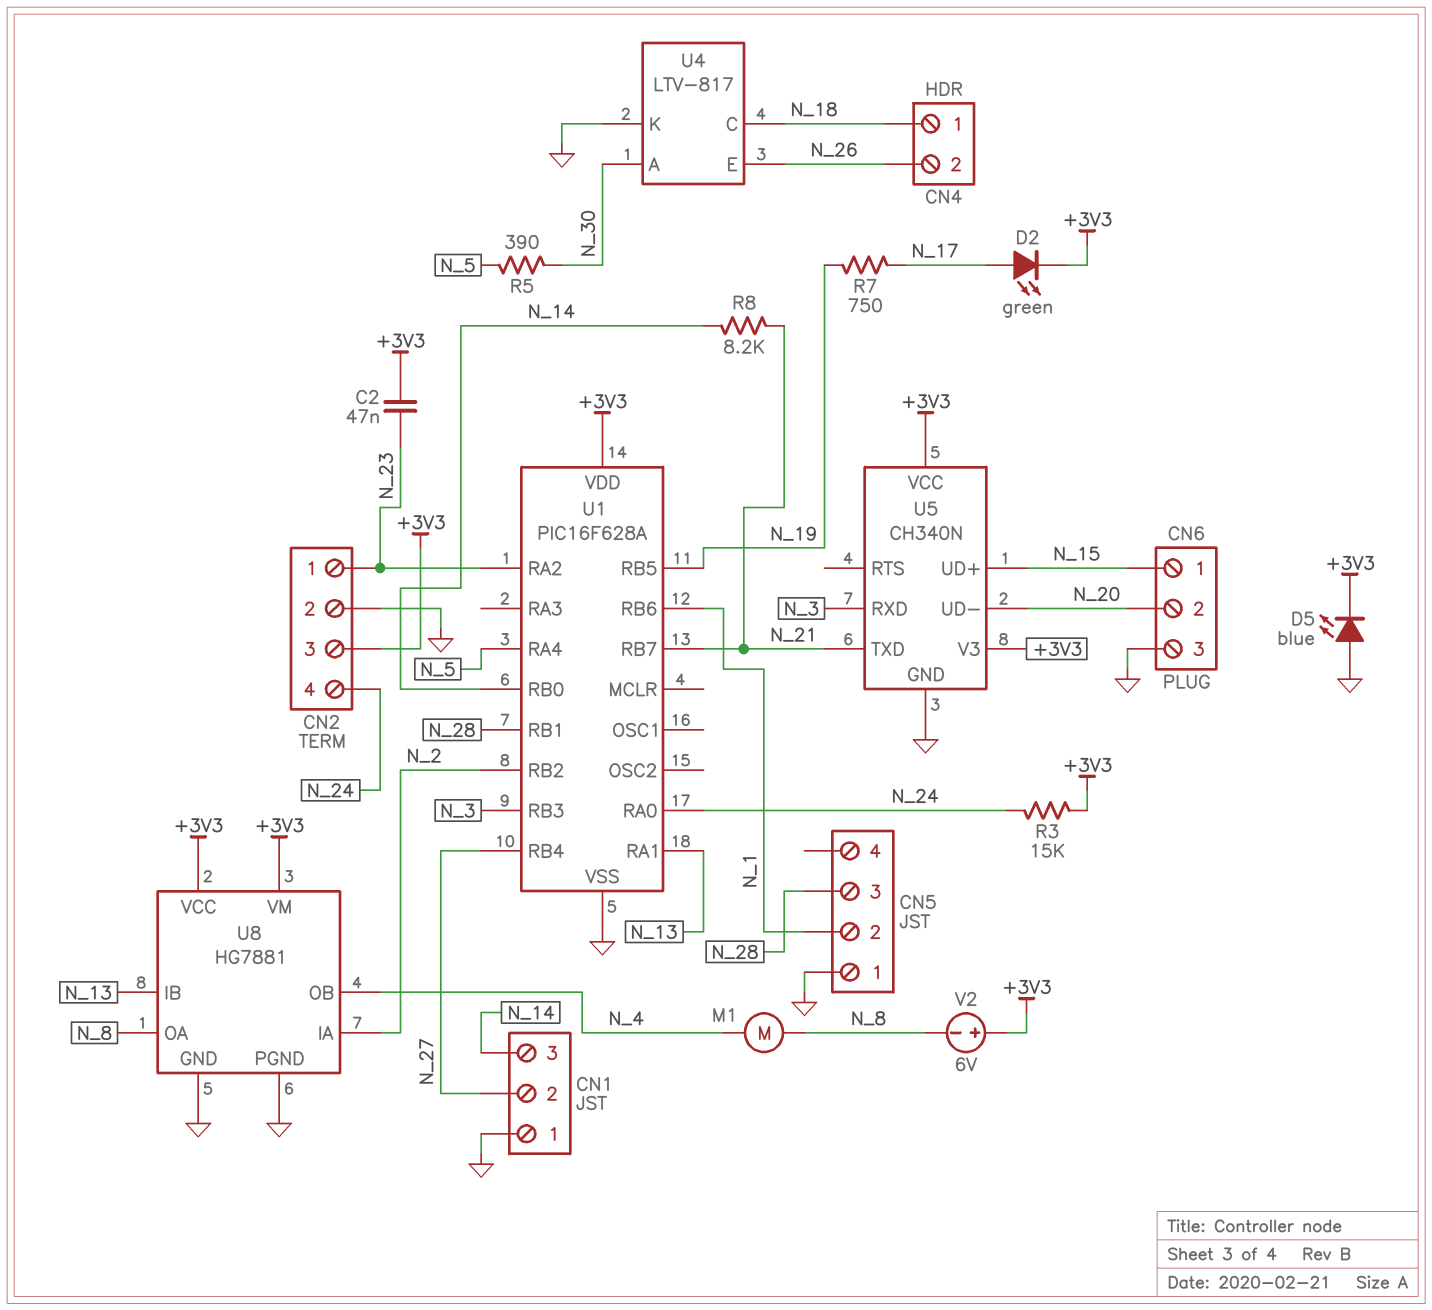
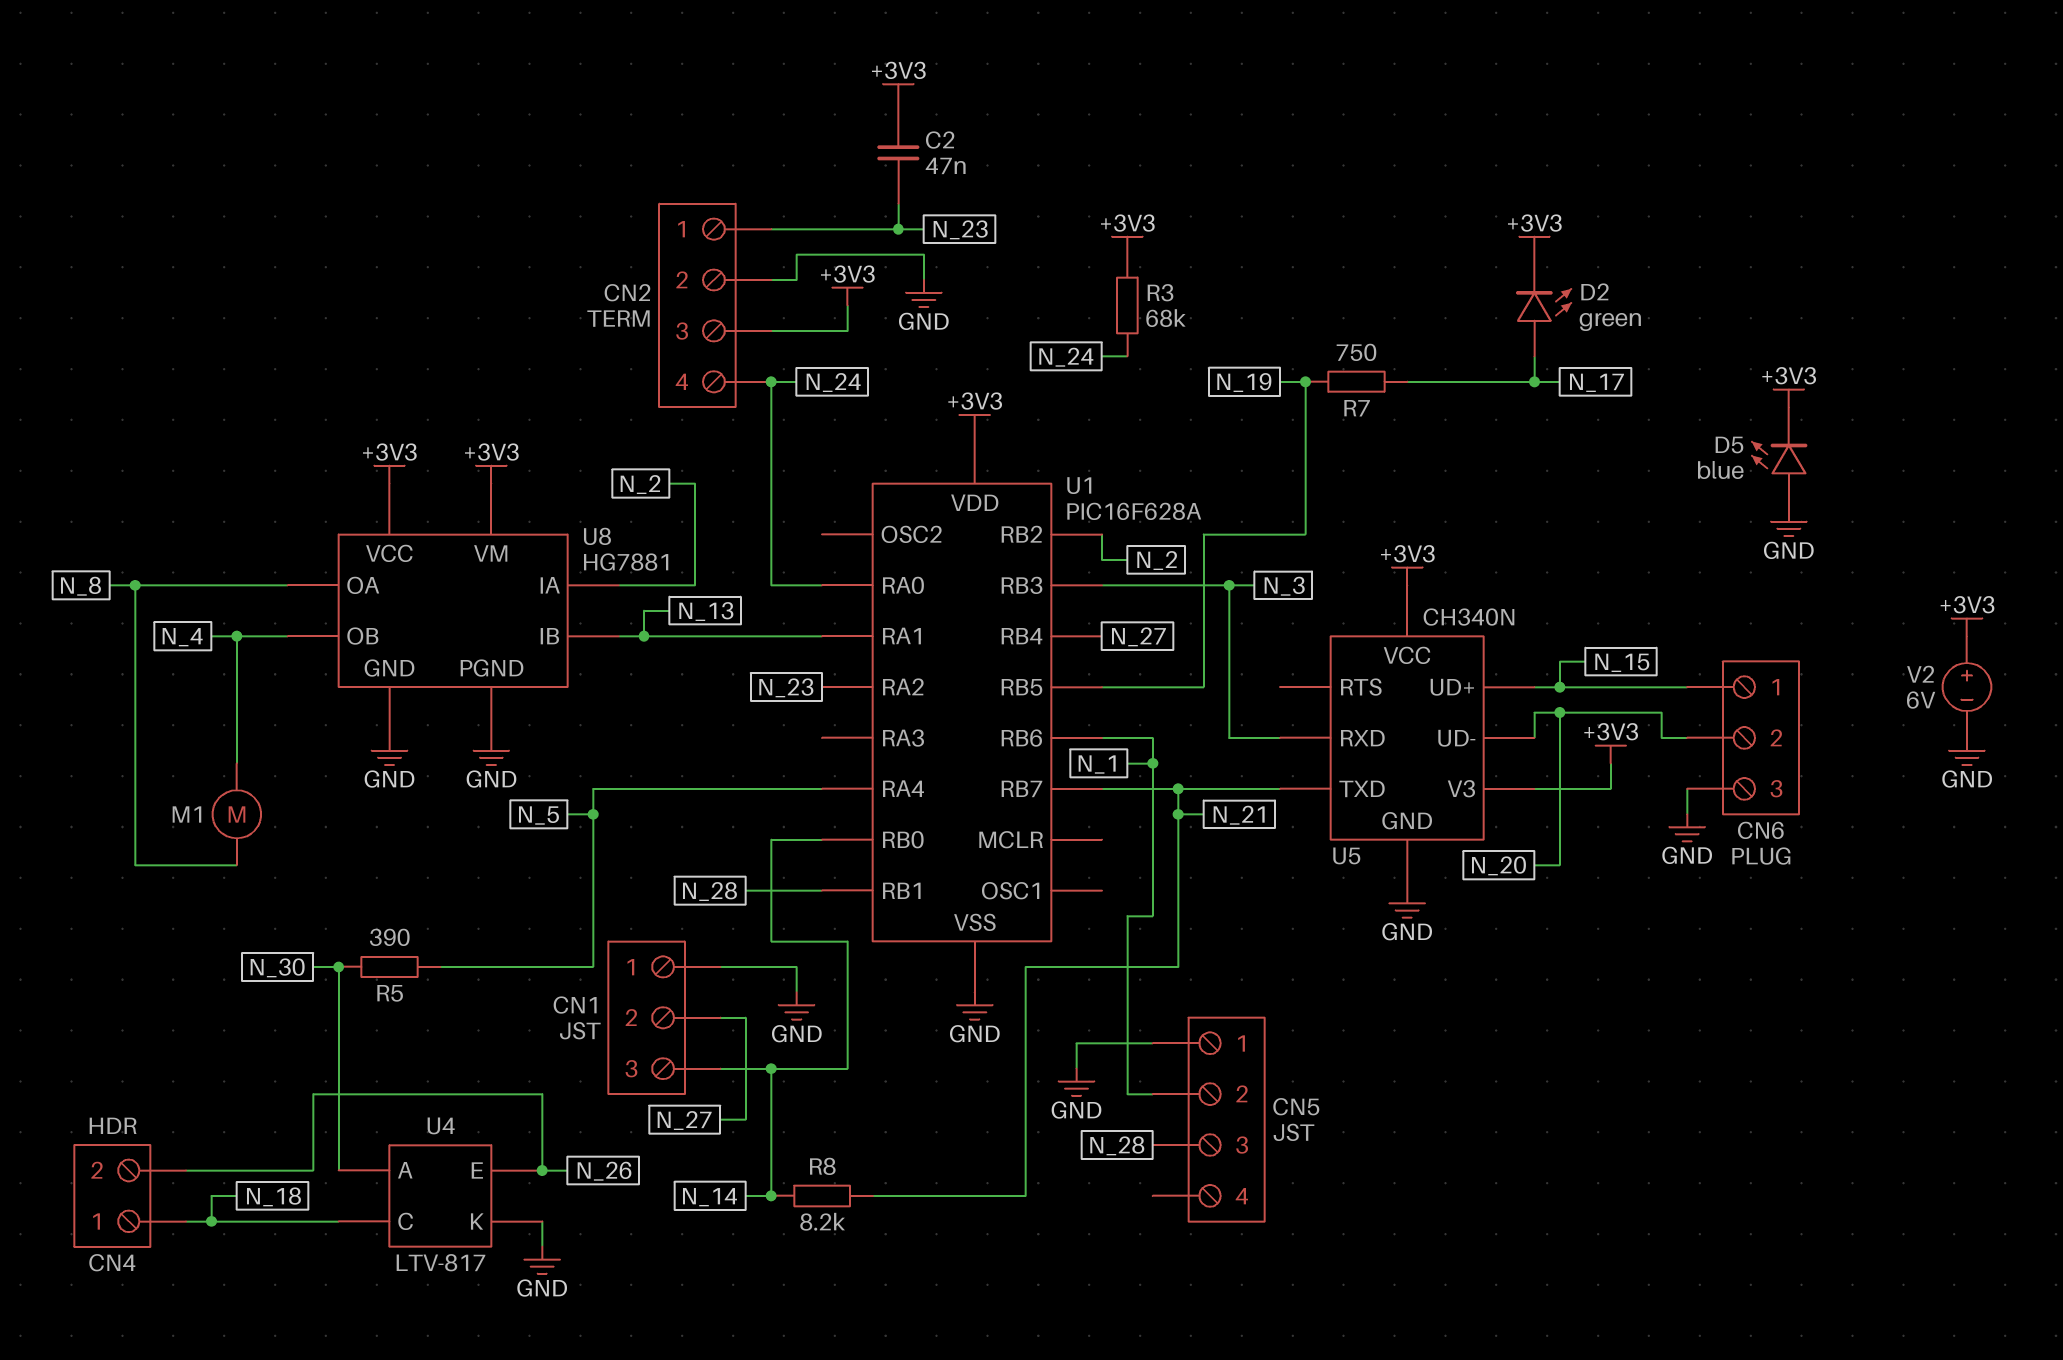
R3: 15k (+3V3, N_24) -> 68k (+3V3, N_24)
V2: 6V (plus +3V3, minus N_8) -> 6V (plus +3V3, minus GND)

